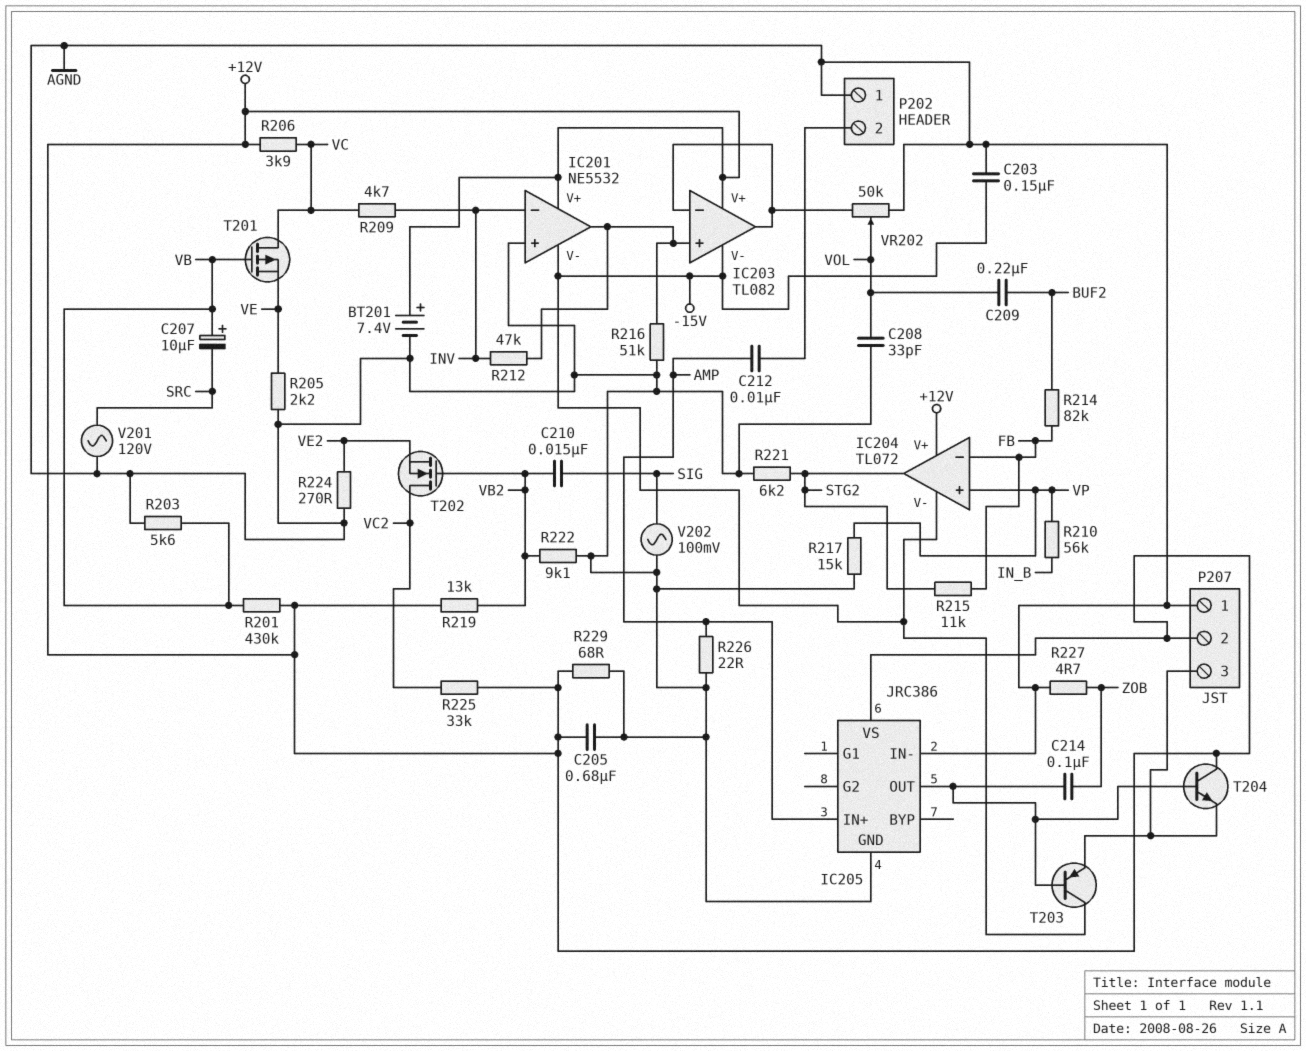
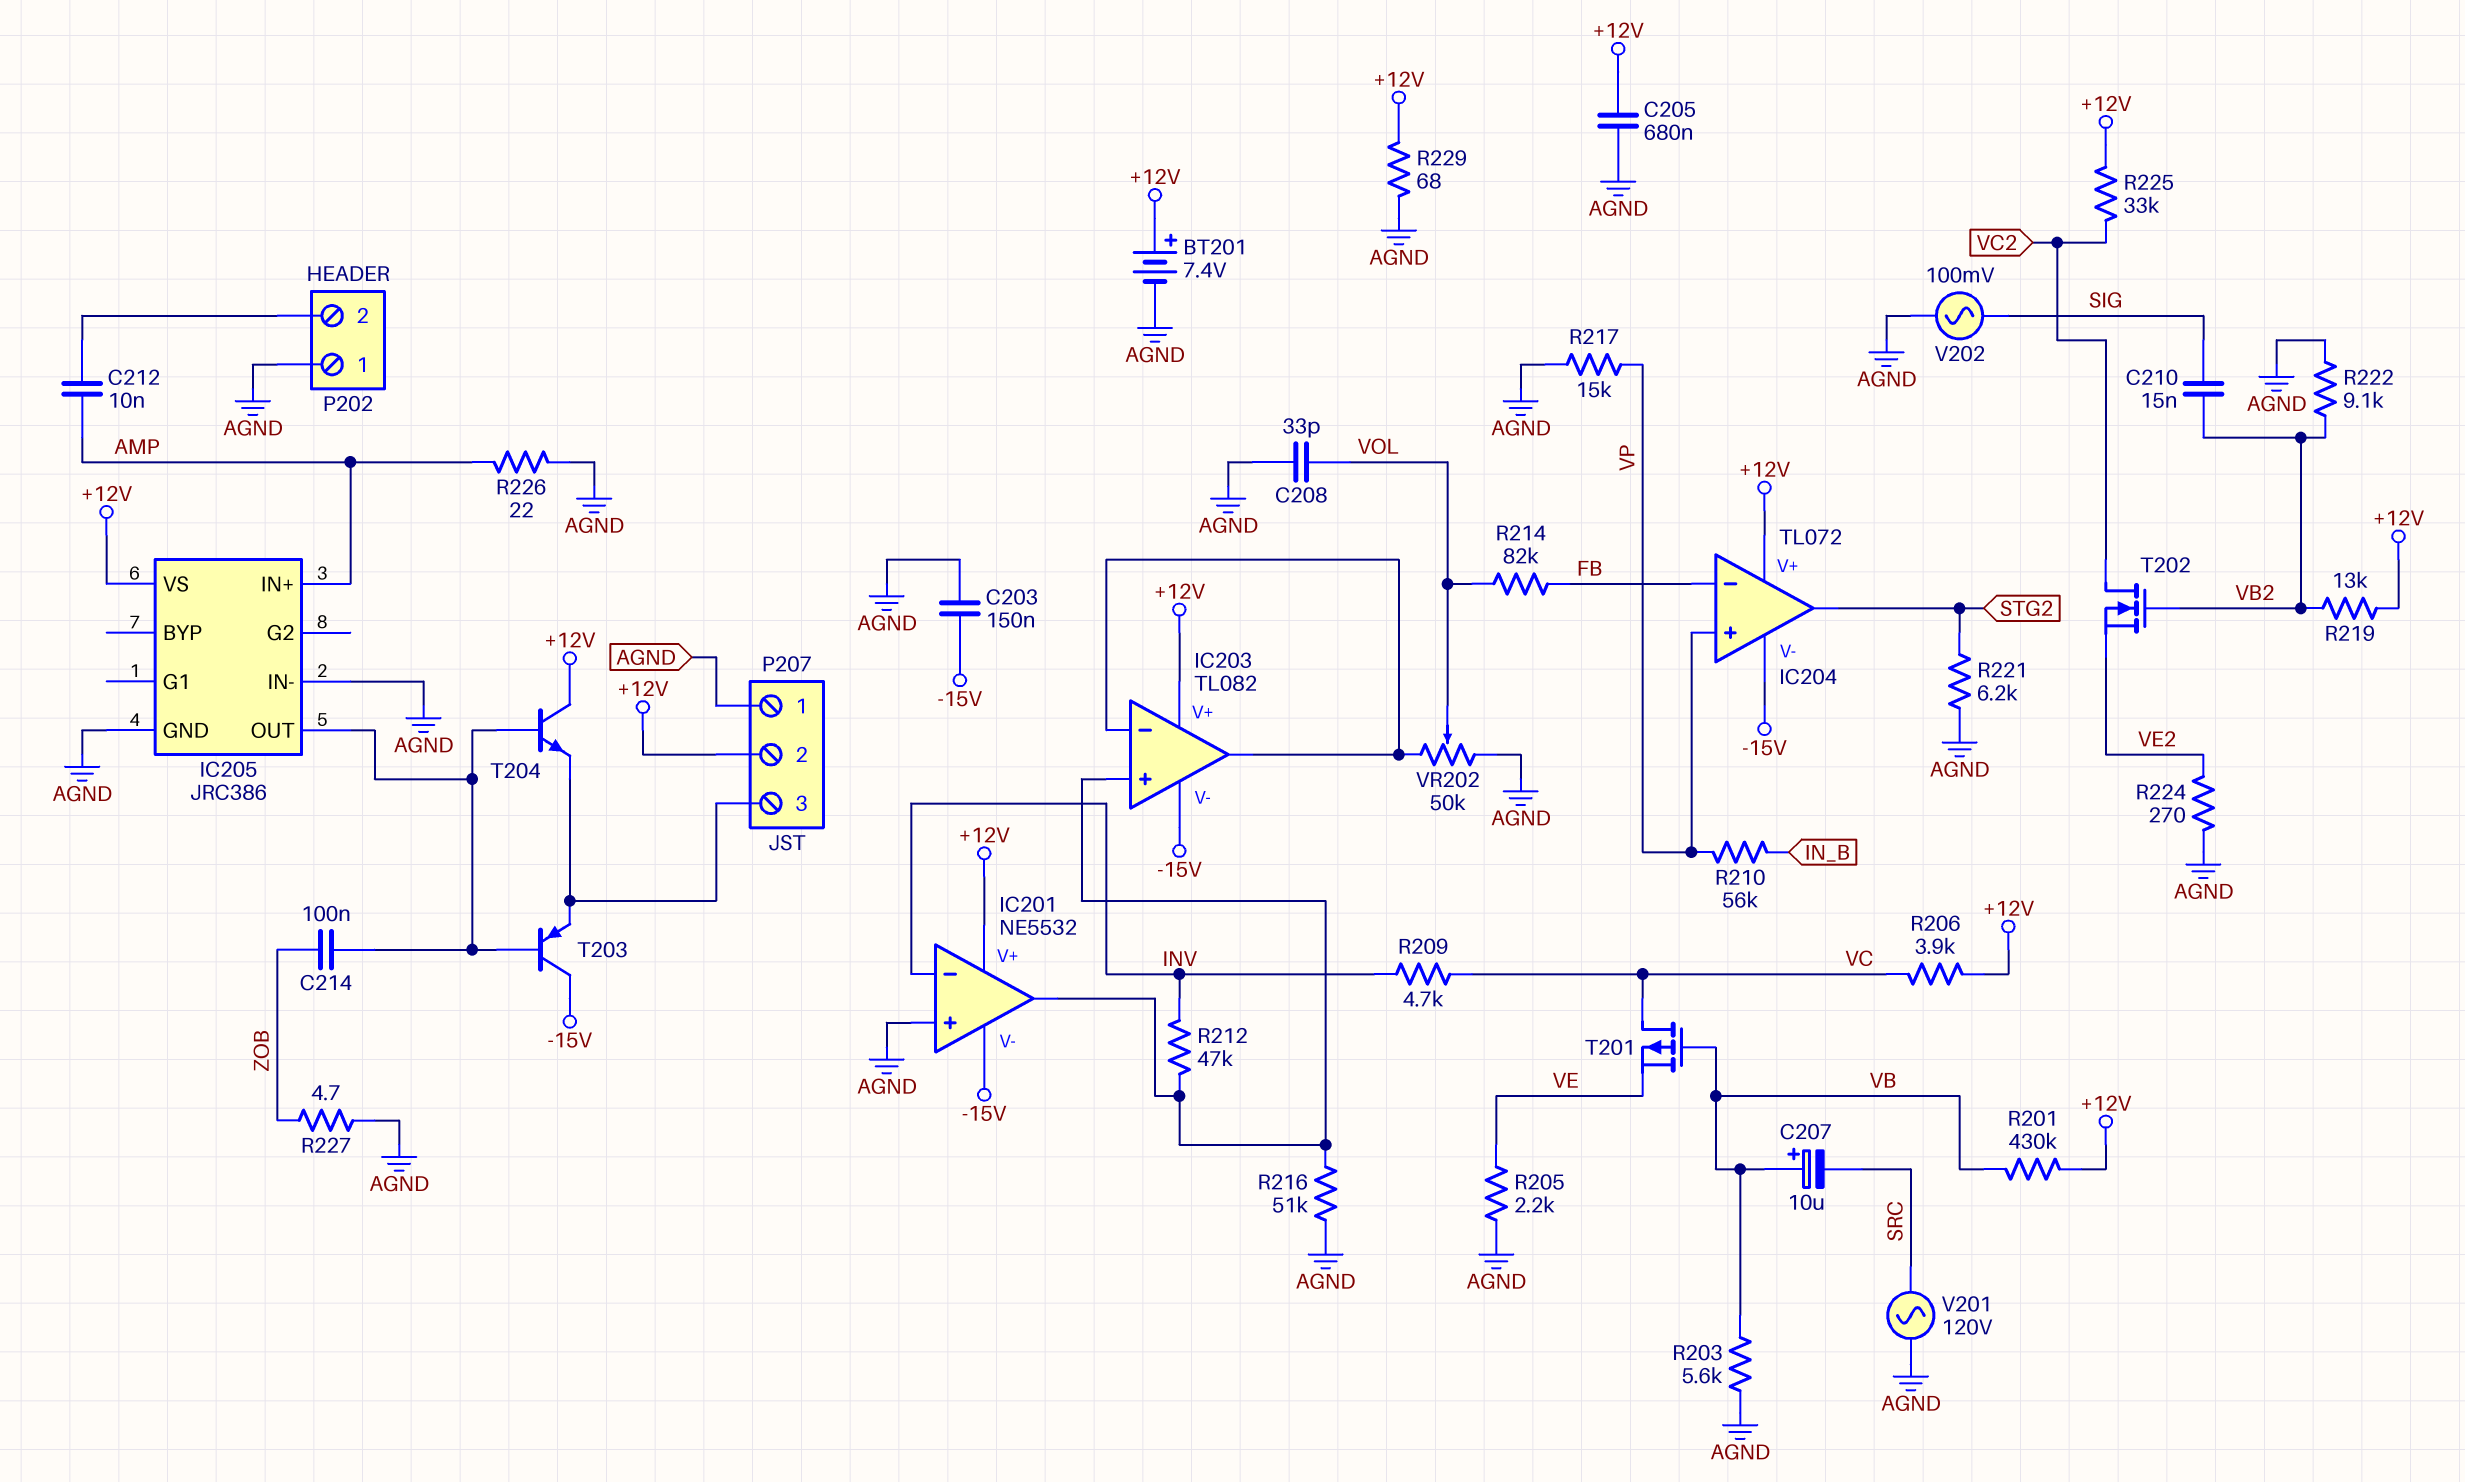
C209: 220nF (BUF2, VOL) -> none
R214: 82k (BUF2, FB) -> 82k (FB, VOL)
R215: 11k (FB, STG2) -> none

